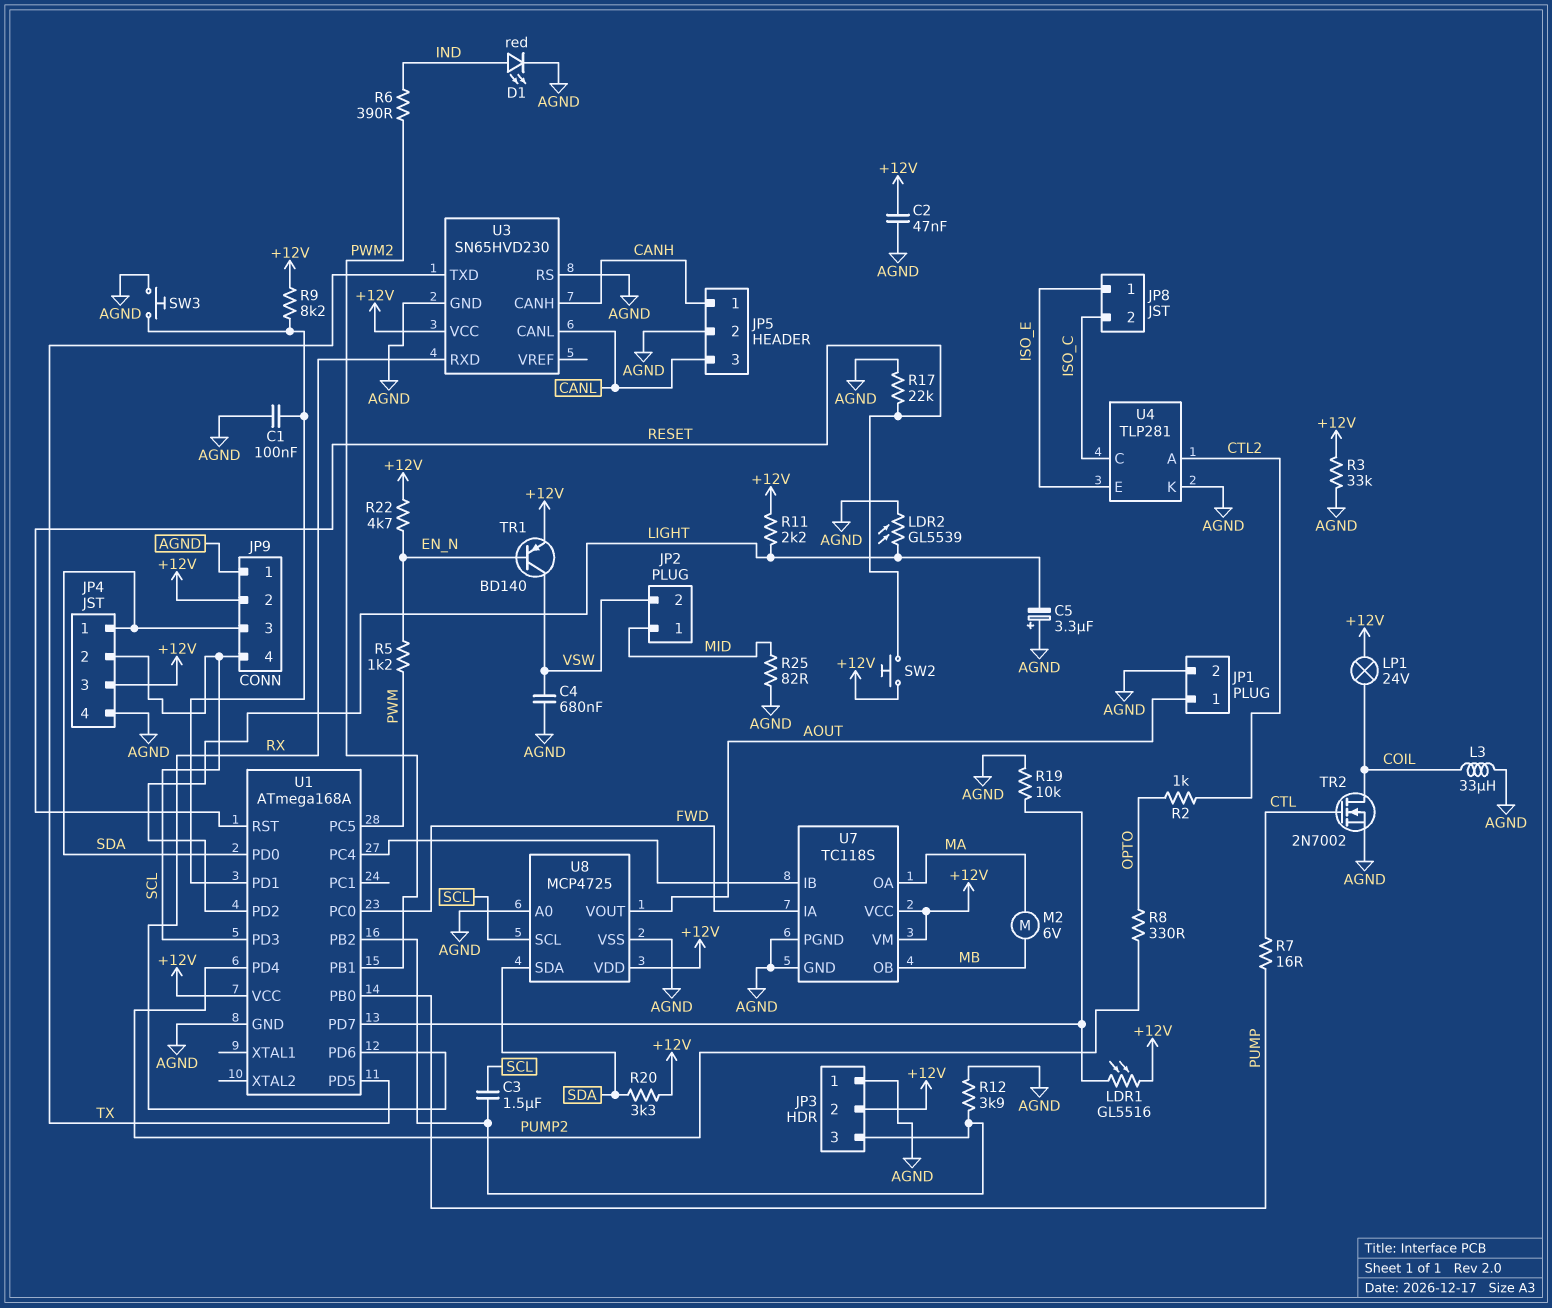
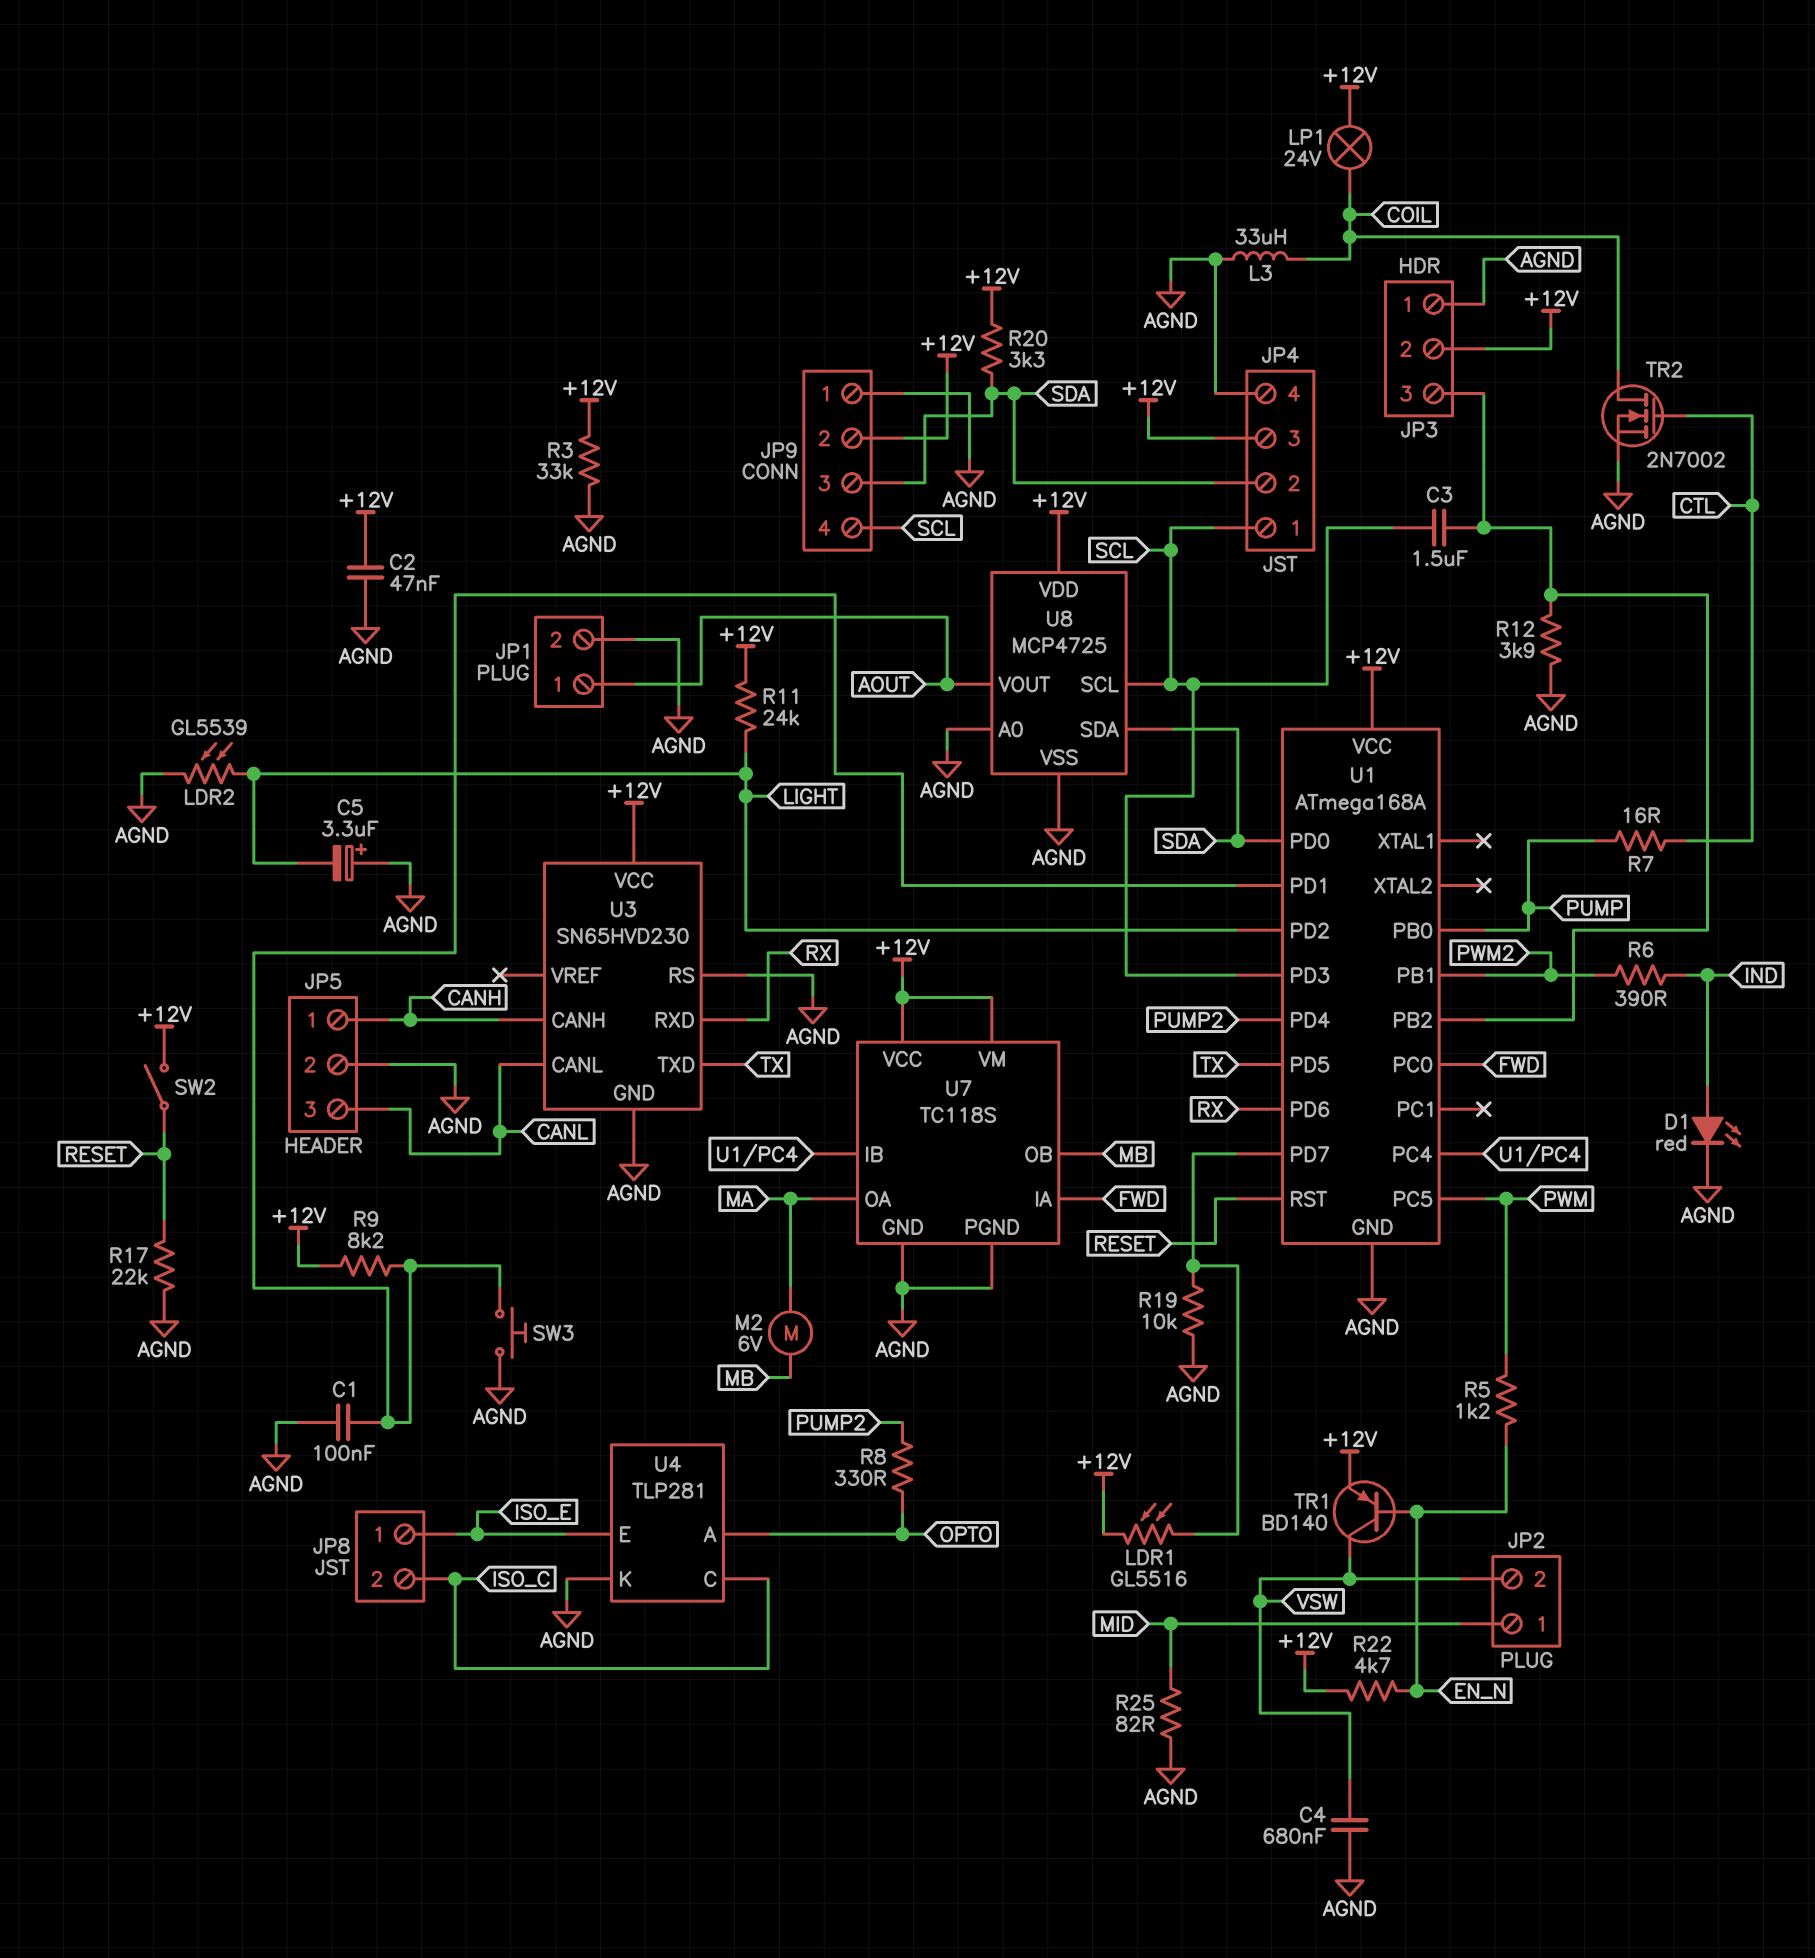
JP4 pin 1: SDA -> SCL
JP4 pin 2: SCL -> SDA
R2: 1k (CTL2, OPTO) -> none
R11: 2.2k (+12V, LIGHT) -> 24k (+12V, LIGHT)
SW2: button (+12V, RESET) -> switch (+12V, RESET)
U4 pin A: CTL2 -> OPTO

